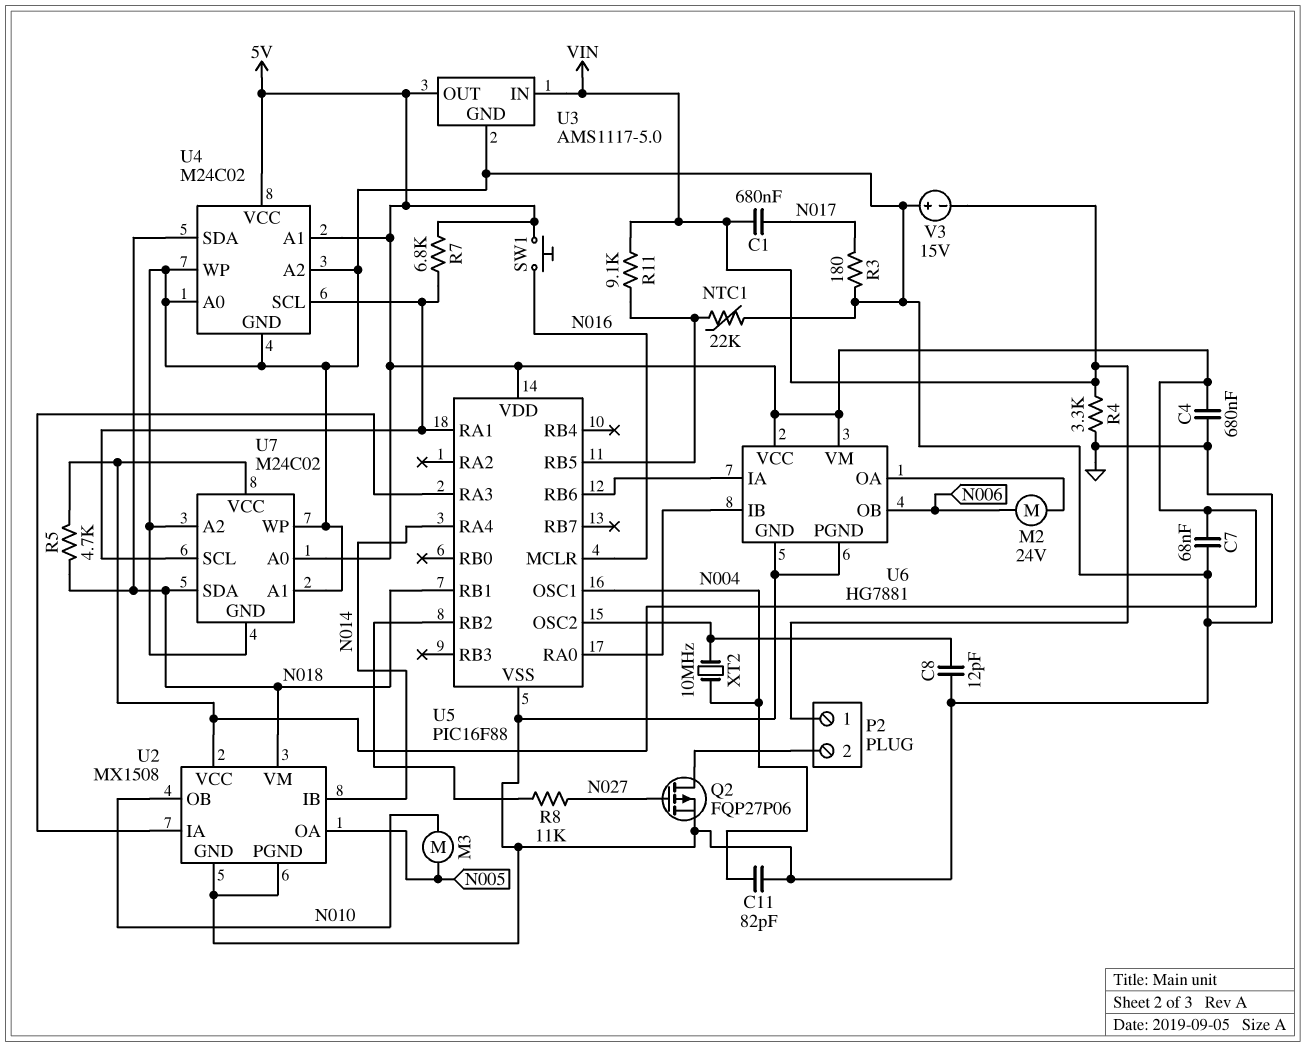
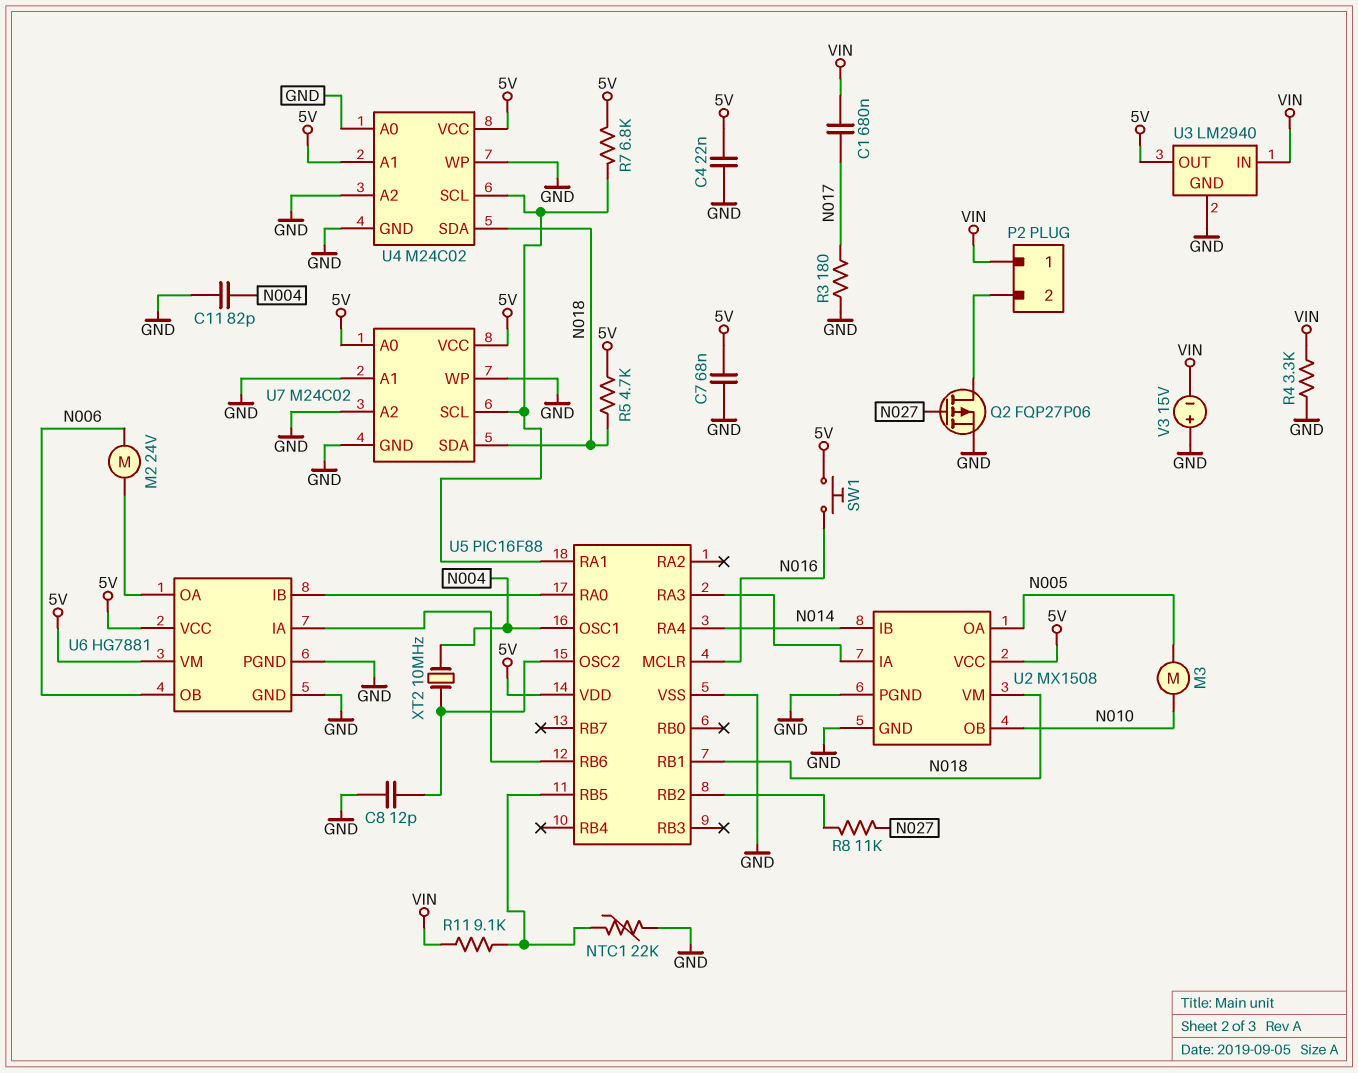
C4: 680nF (5V, GND) -> 22nF (5V, GND)
U3: AMS1117-5.0 -> LM2940

